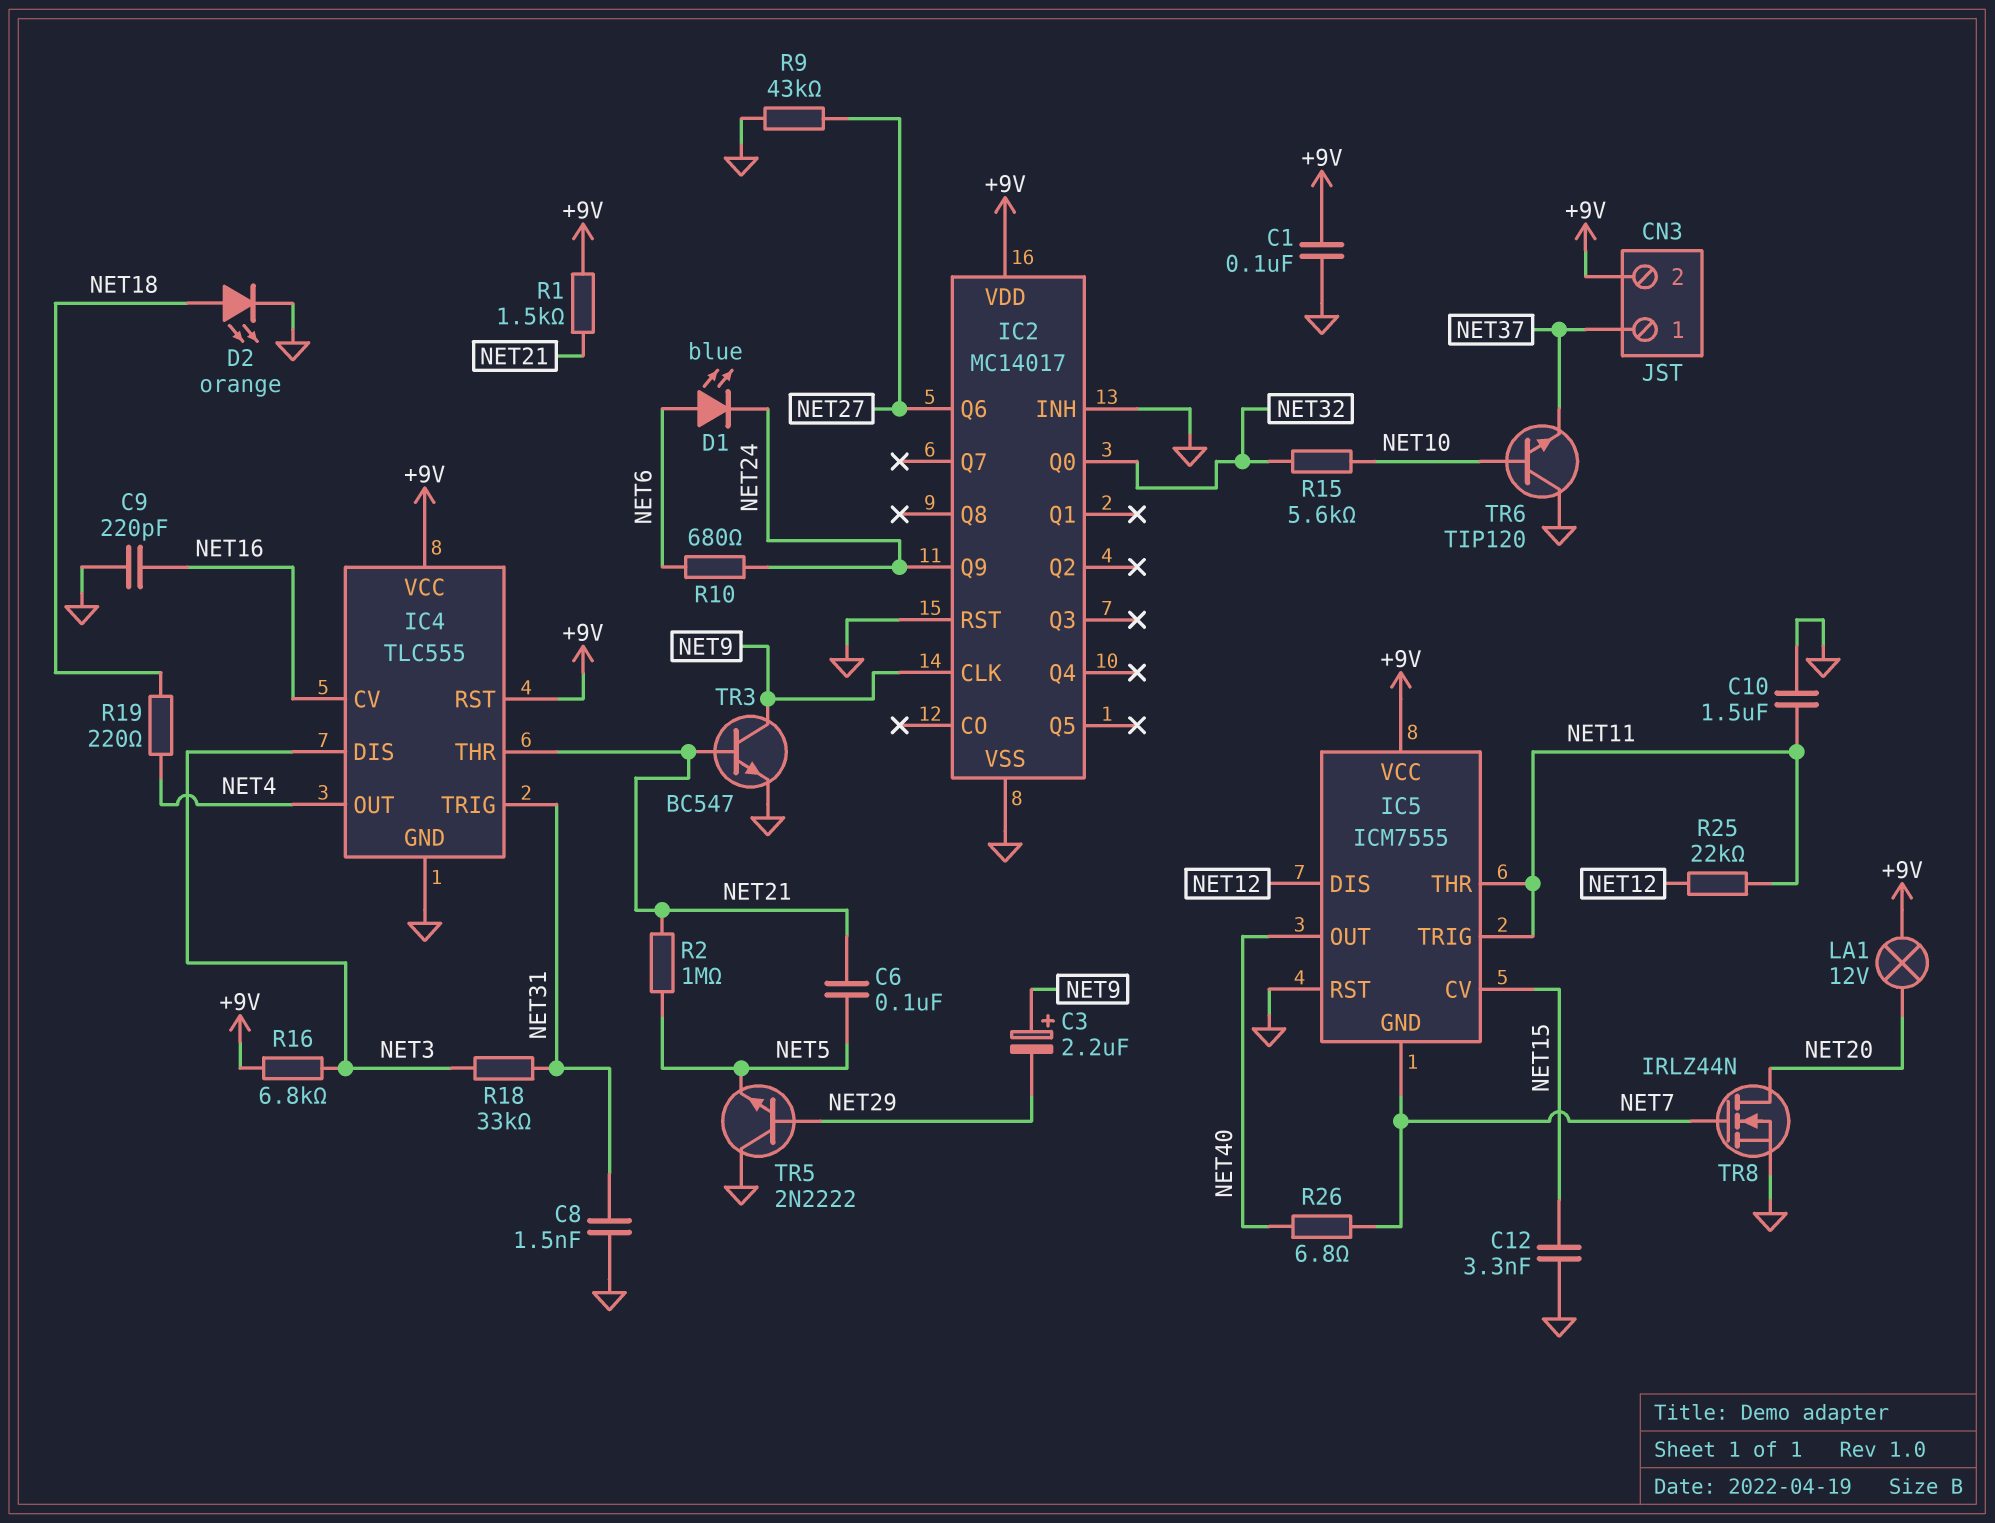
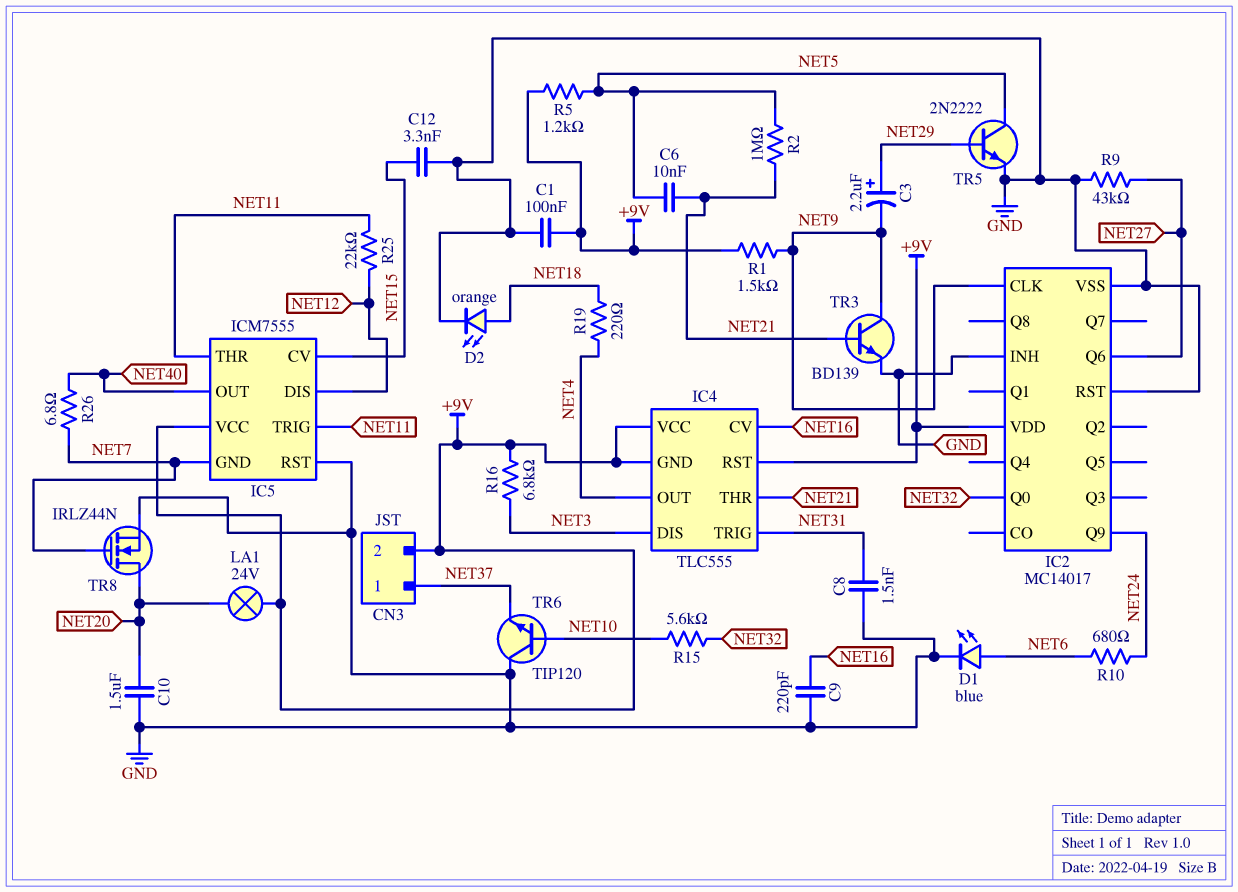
C3: 2.2uF (plus NET9, minus NET29) -> 2.2uF (plus NET29, minus NET9)
C6: 100nF (NET5, NET21) -> 10nF (NET5, NET21)
C10: 1.5uF (GND, NET11) -> 1.5uF (GND, NET20)
D1: LED blue (A NET6, K NET24) -> LED blue (A NET6, K GND)
IC4 pin GND: GND -> +9V
LA1: lamp 12V (+9V, NET20) -> lamp 24V (+9V, NET20)
R1: 1.5k (+9V, NET21) -> 1.5k (+9V, NET9)
R5: none -> 1.2k (+9V, NET5)
R18: 33k (NET3, NET31) -> none
TR3: NPN BC547 (B NET21, C NET9, E GND) -> NPN BD139 (B NET21, C NET9, E GND)
TR5: NPN 2N2222 (B NET29, C GND, E NET5) -> NPN 2N2222 (B NET29, C NET5, E GND)

